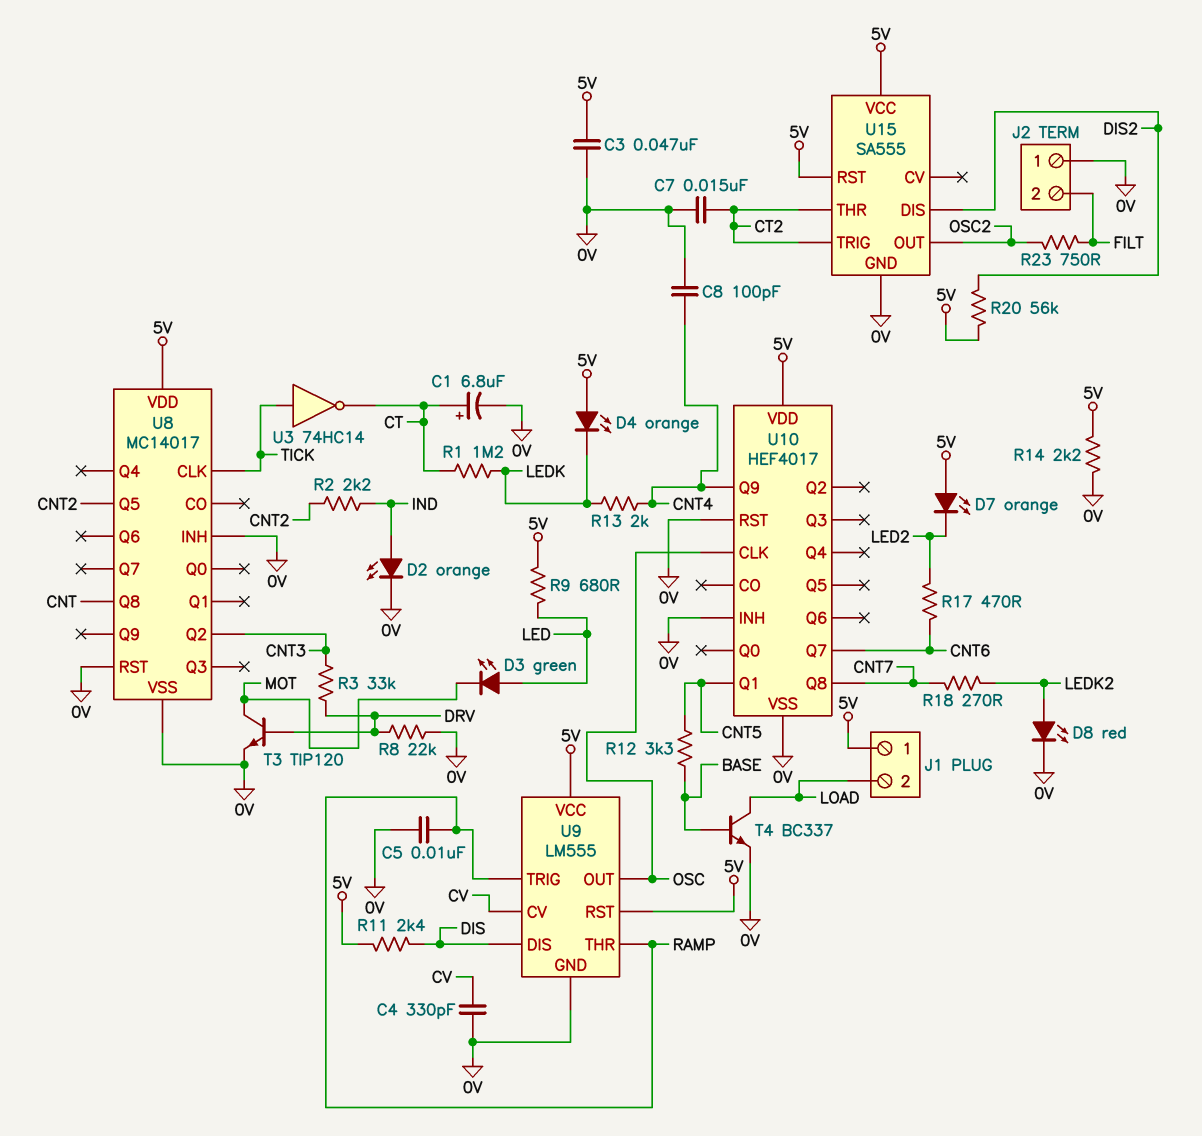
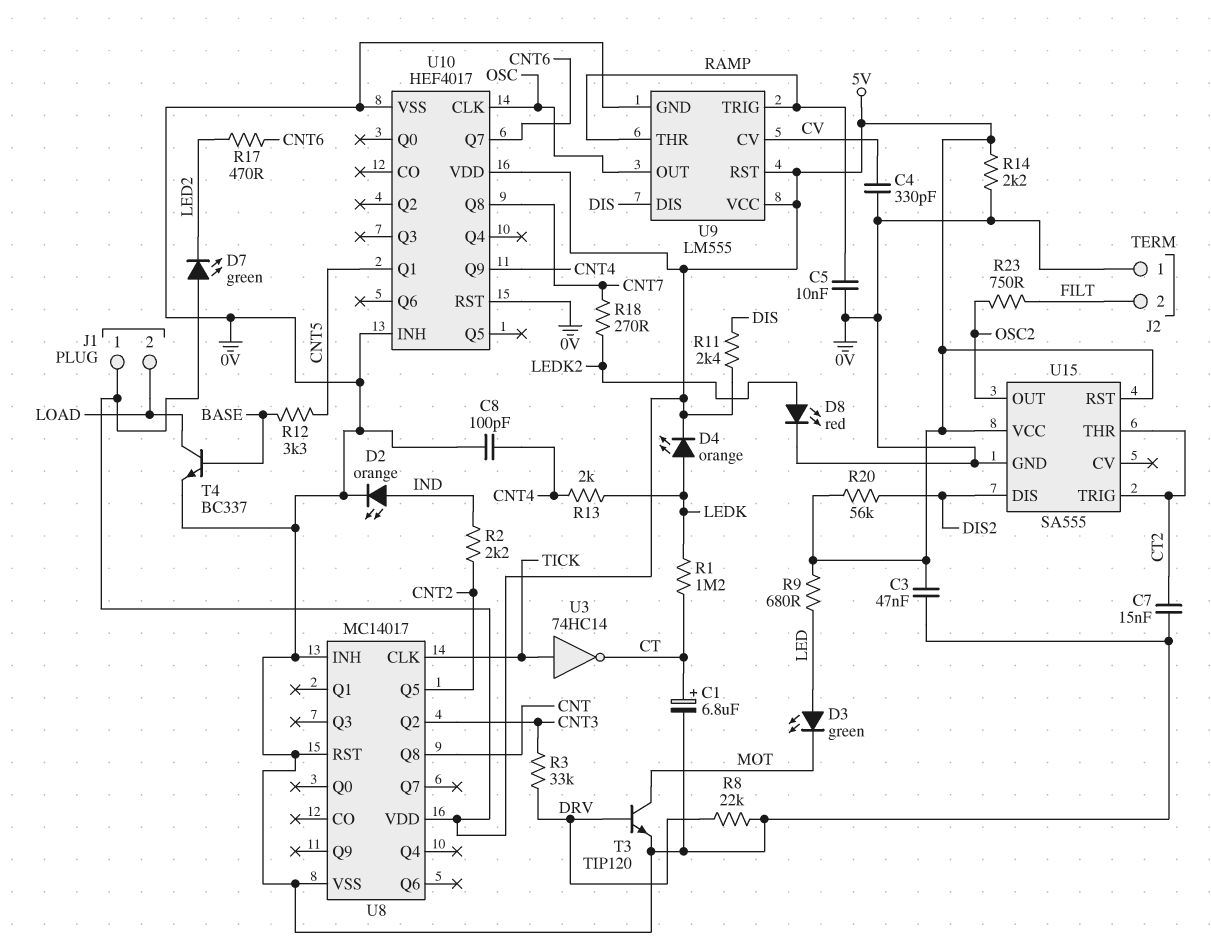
D4: LED orange (A 5V, K LEDK) -> LED orange (A LEDK, K 5V)
D7: LED orange (A 5V, K LED2) -> LED green (A 5V, K LED2)

